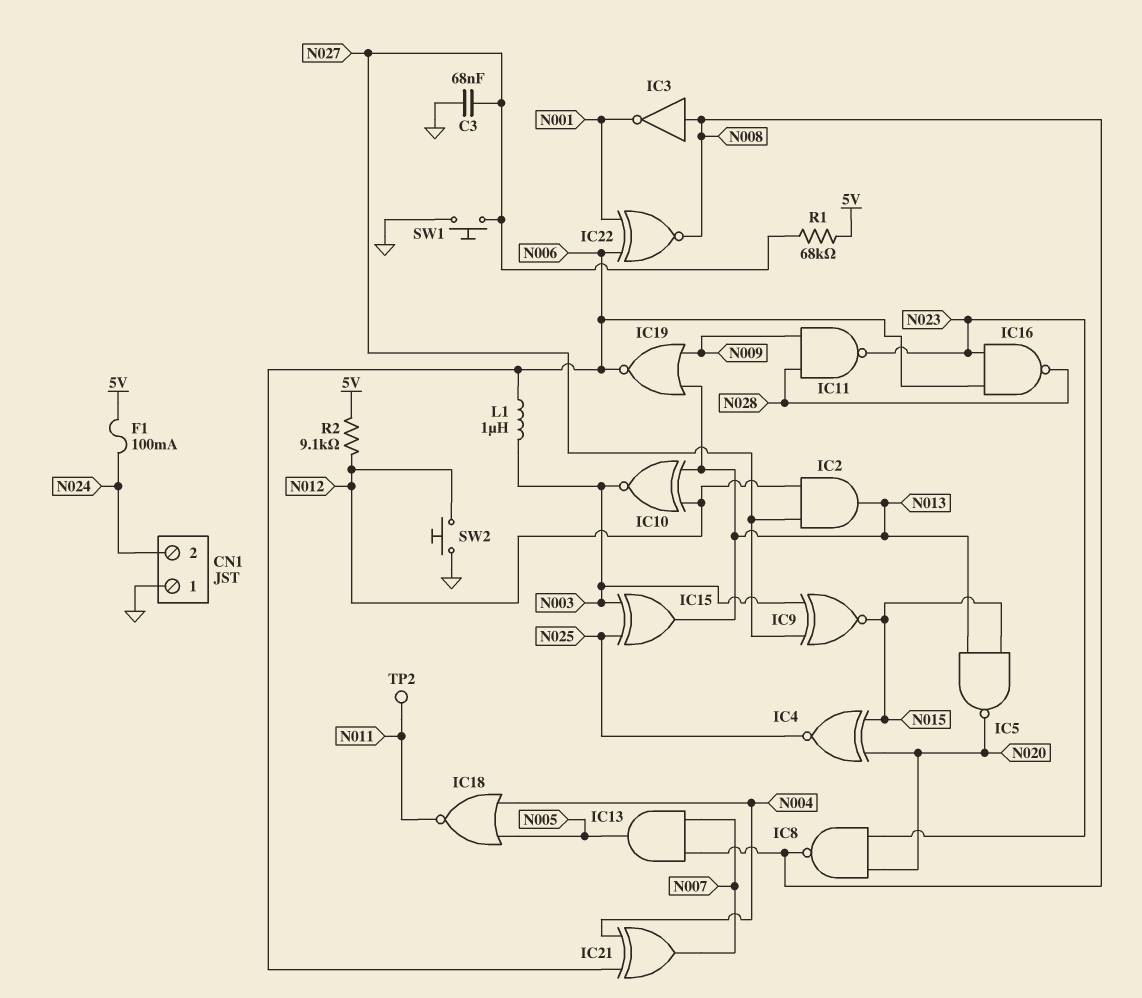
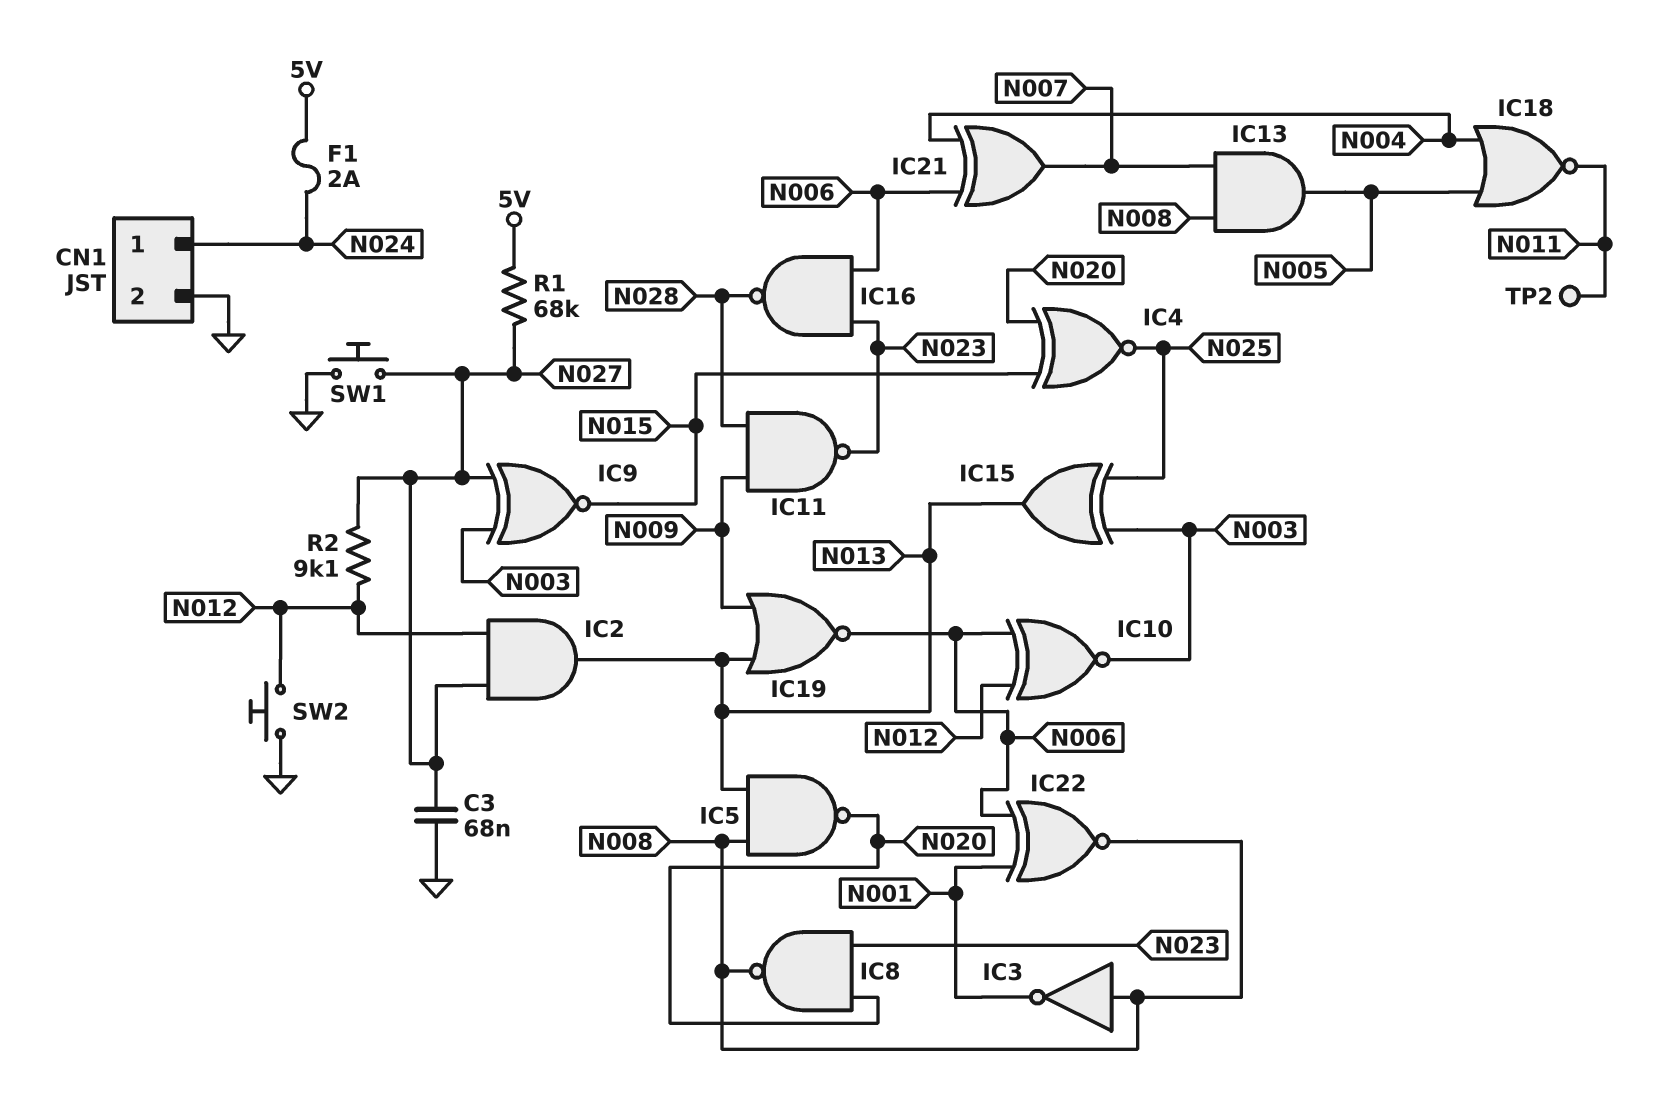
CN1 pin 1: GND -> N024
CN1 pin 2: N024 -> GND
F1: 100mA (5V, N024) -> 2A (5V, N024)
IC5: NAND (in N013, in N015, out N020) -> NAND (in N008, in N013, out N020)
IC10: XNOR (in N012, in N013, out N003) -> XNOR (in N006, in N012, out N003)
L1: 1uH (N003, N006) -> none
R2: 9.1k (5V, N012) -> 9.1k (N012, N027)

